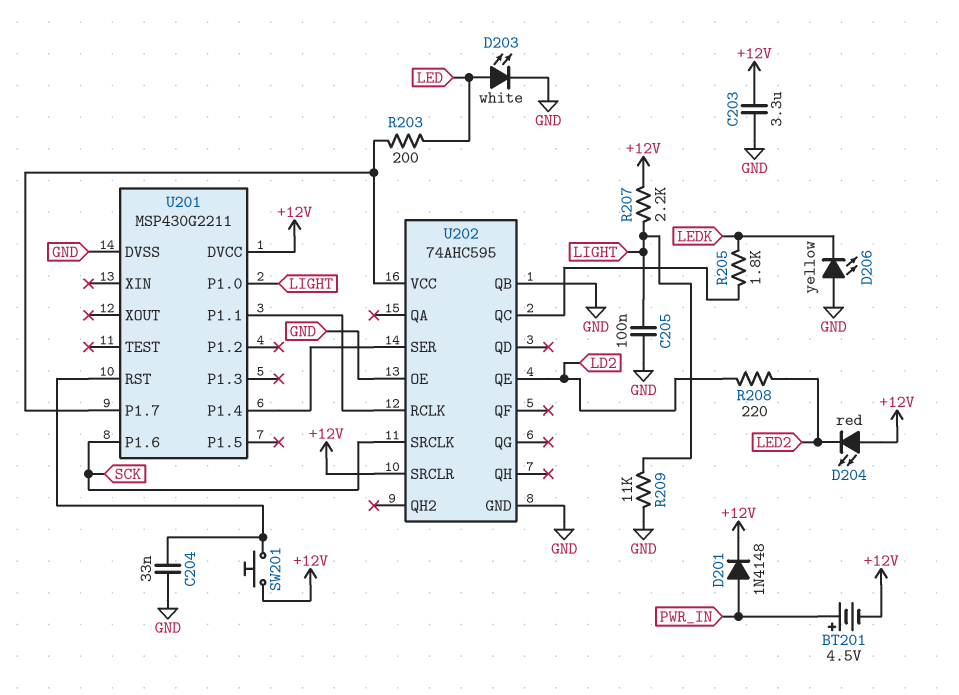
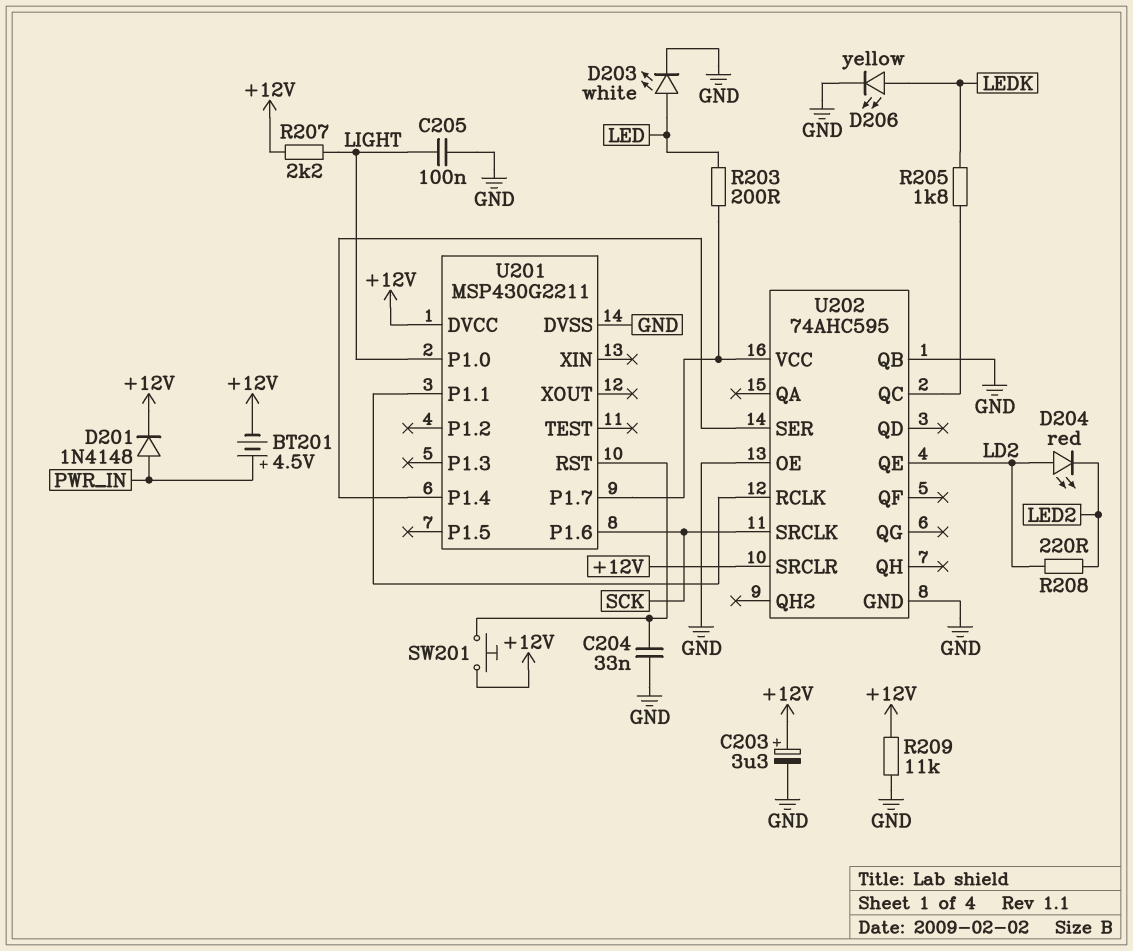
C203: 3.3uF (+12V, GND) -> 3.3uF (plus +12V, minus GND)
D204: LED red (A +12V, K LED2) -> LED red (A LD2, K LED2)
D206: LED yellow (A GND, K LEDK) -> LED yellow (A LEDK, K GND)
R209: 11k (GND, LIGHT) -> 11k (+12V, GND)

